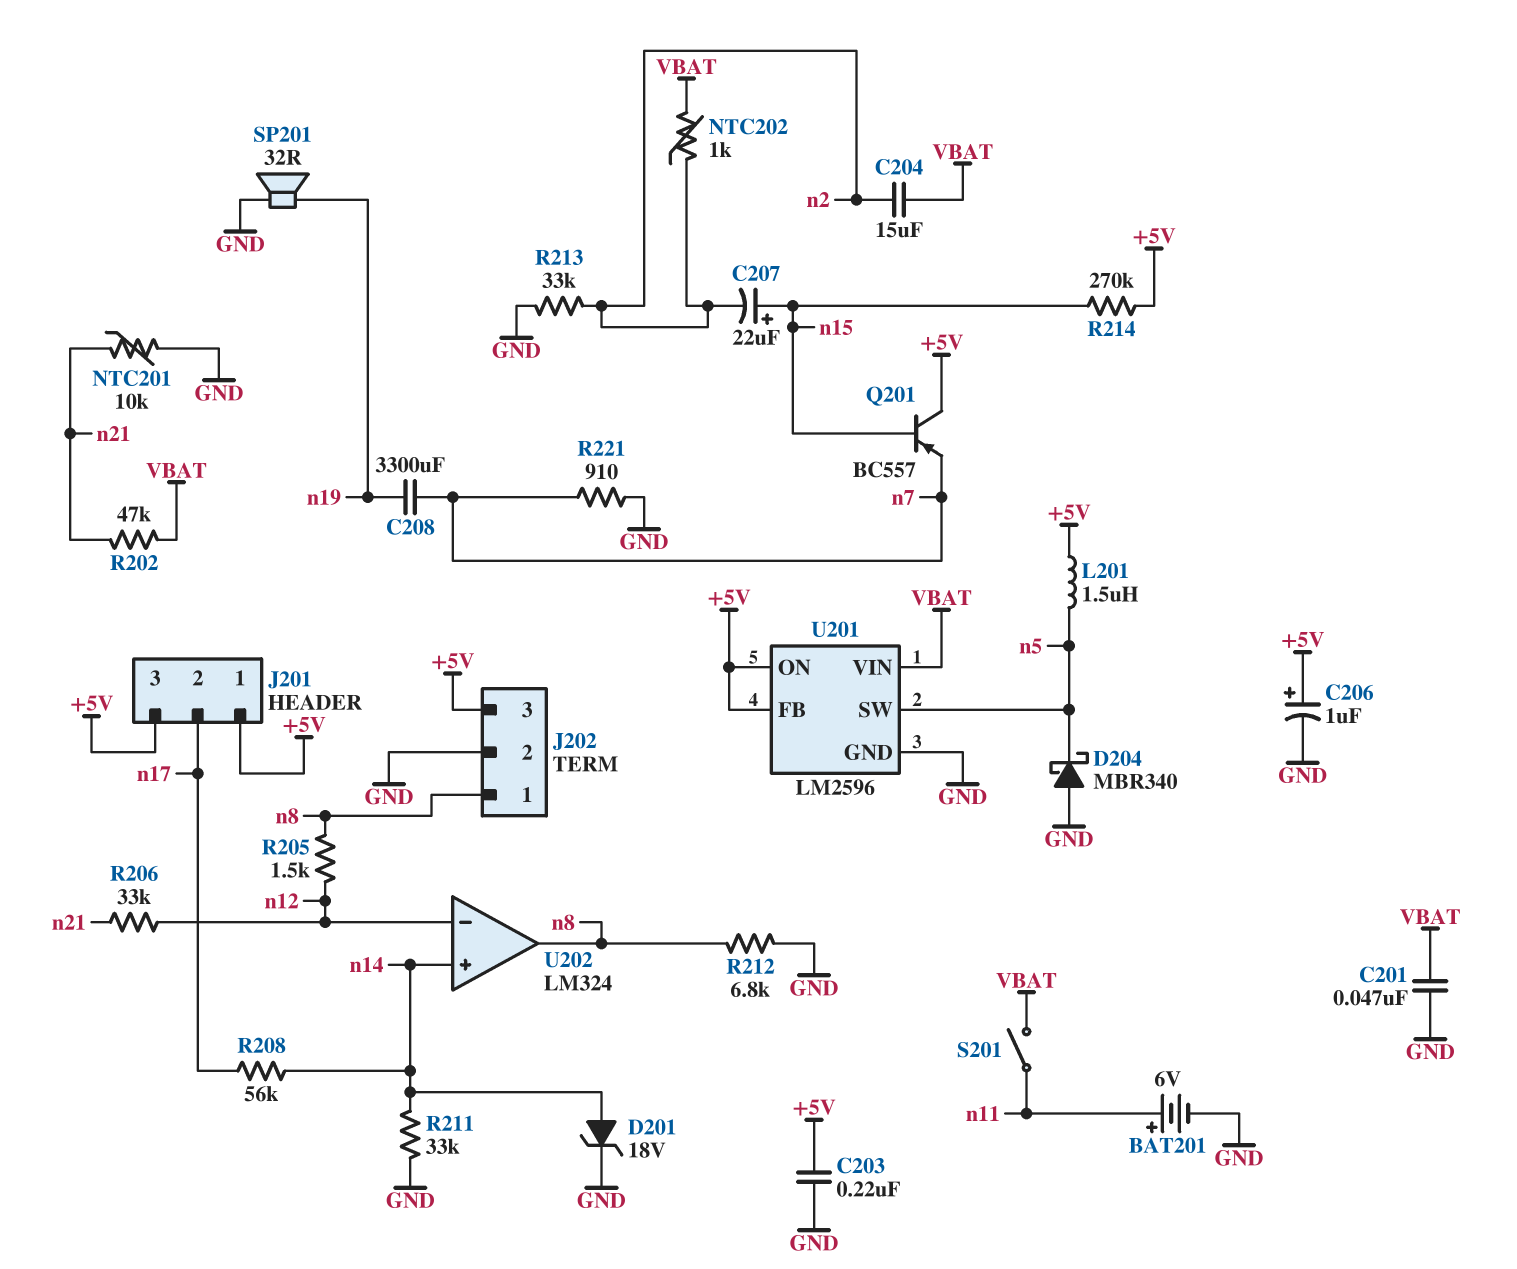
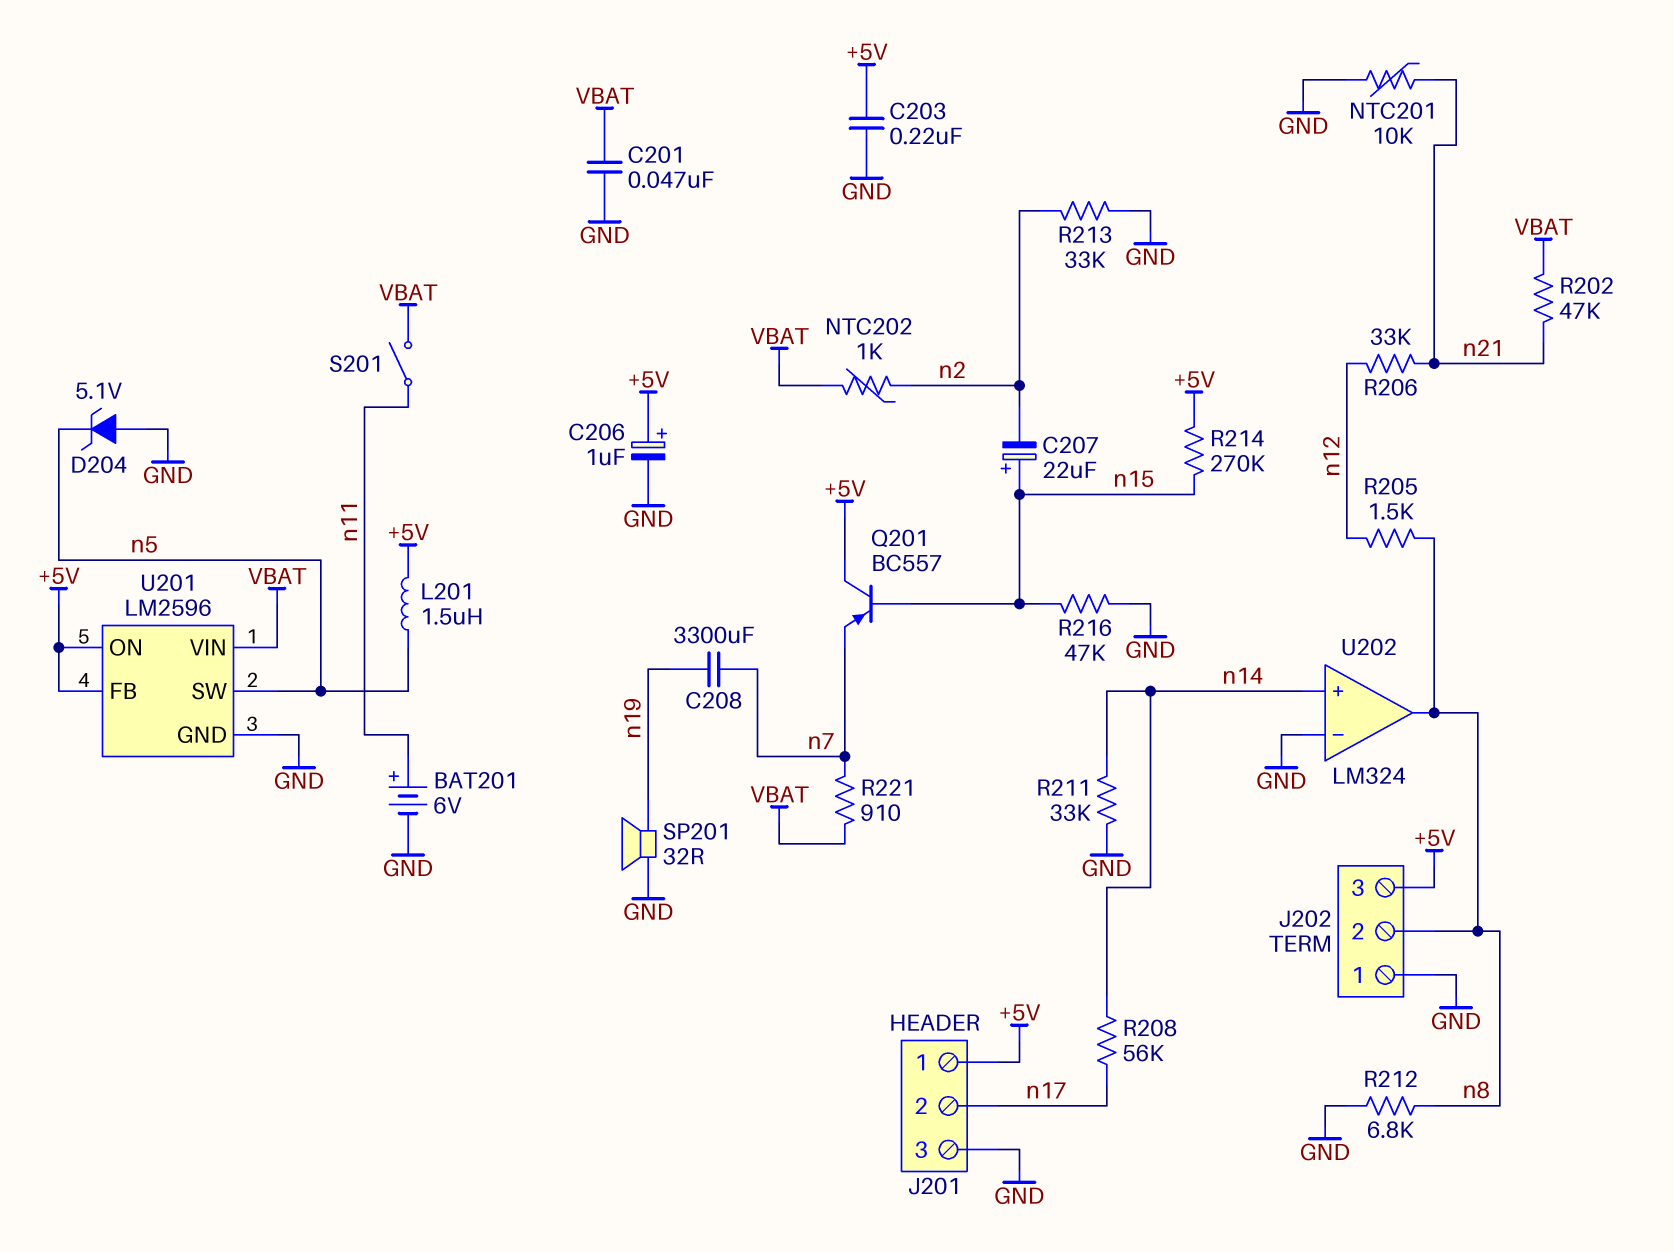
C204: 15uF (VBAT, n2) -> none
D201: zener 18V (A n14, K GND) -> none
D204: schottky MBR340 (A GND, K n5) -> zener 5.1V (A GND, K n5)
J201 pin 3: +5V -> GND
J202 pin 1: n8 -> GND
J202 pin 2: GND -> n8
R216: none -> 47k (GND, n15)
R221: 910 (GND, n7) -> 910 (VBAT, n7)
U202 pin in-: n12 -> GND

